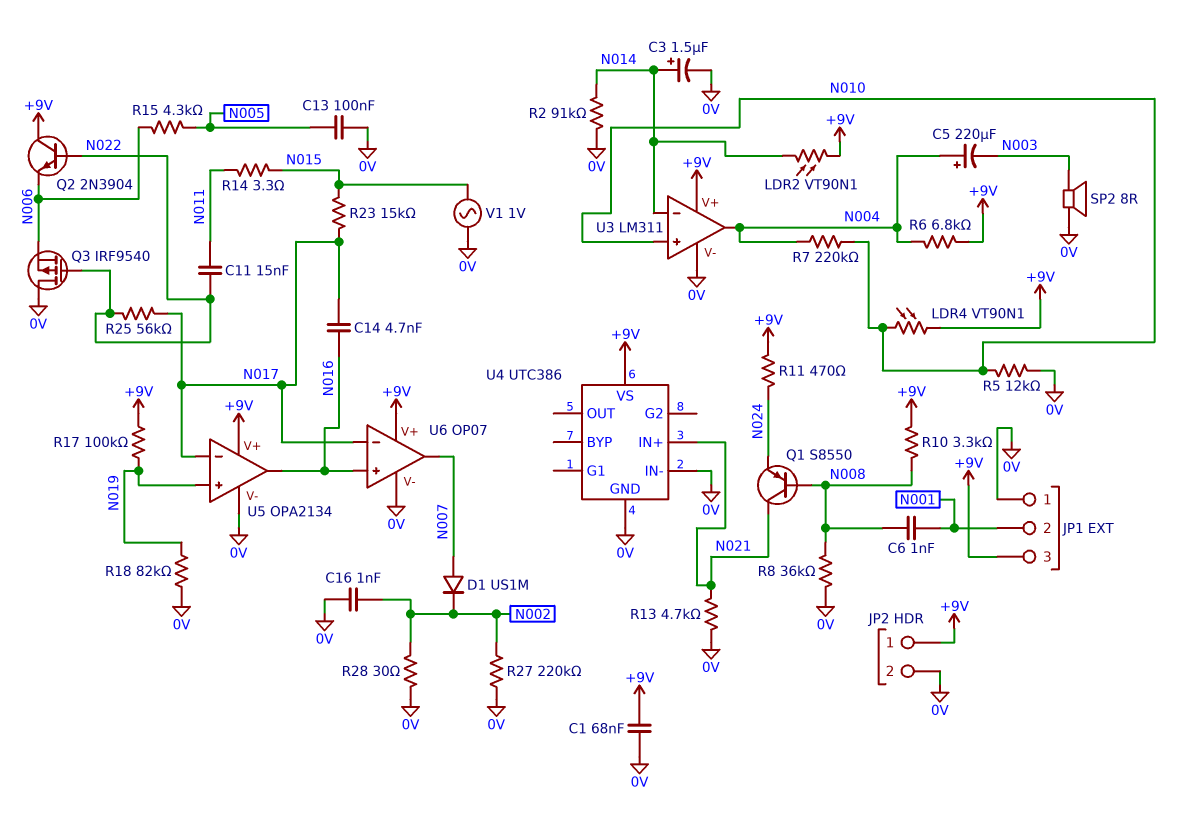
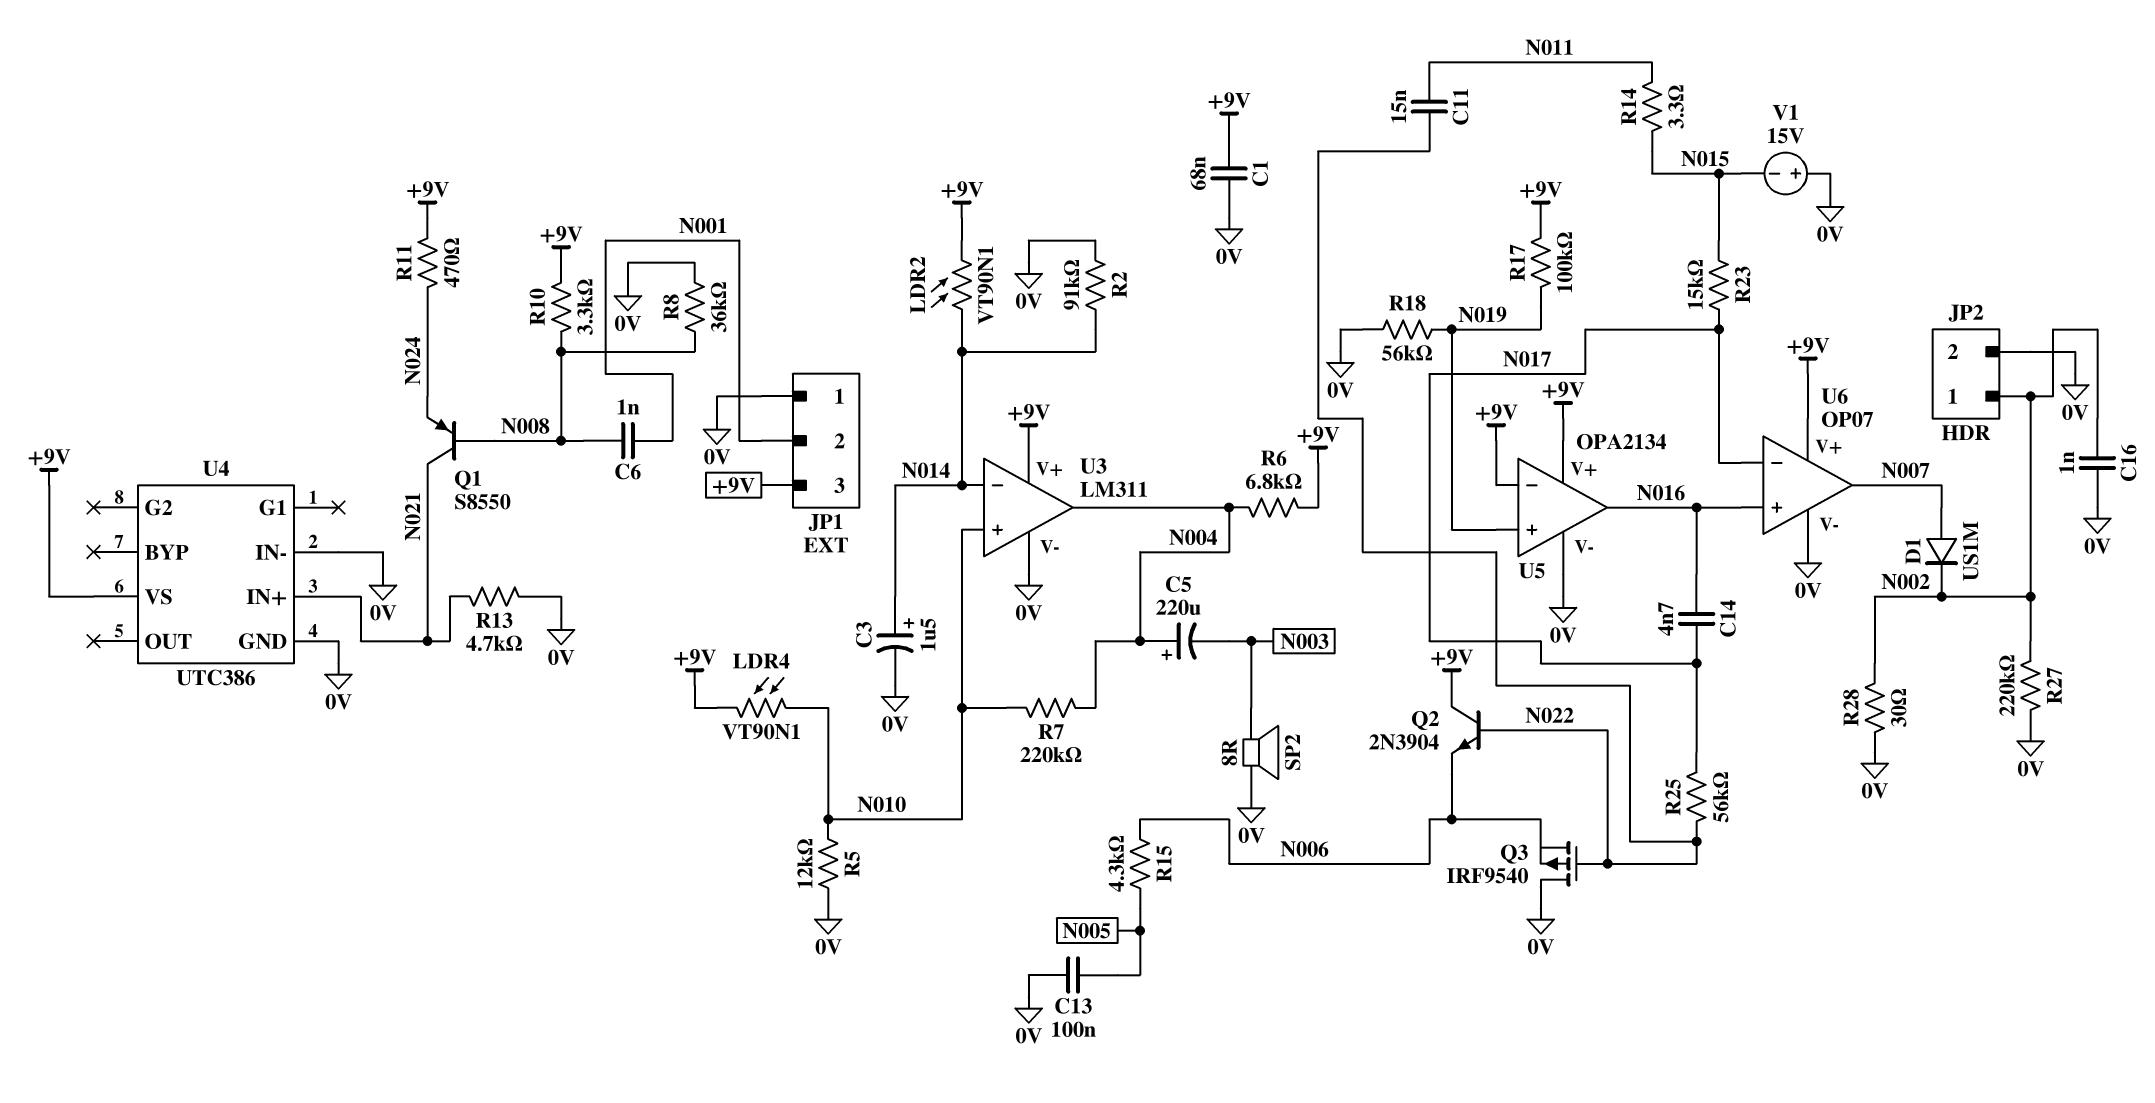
JP2 pin 1: +9V -> N002
R18: 82k (0V, N019) -> 56k (0V, N019)
U5 pin in-: N017 -> +9V
V1: AC 1V (0V, N015) -> 15V (plus 0V, minus N015)

